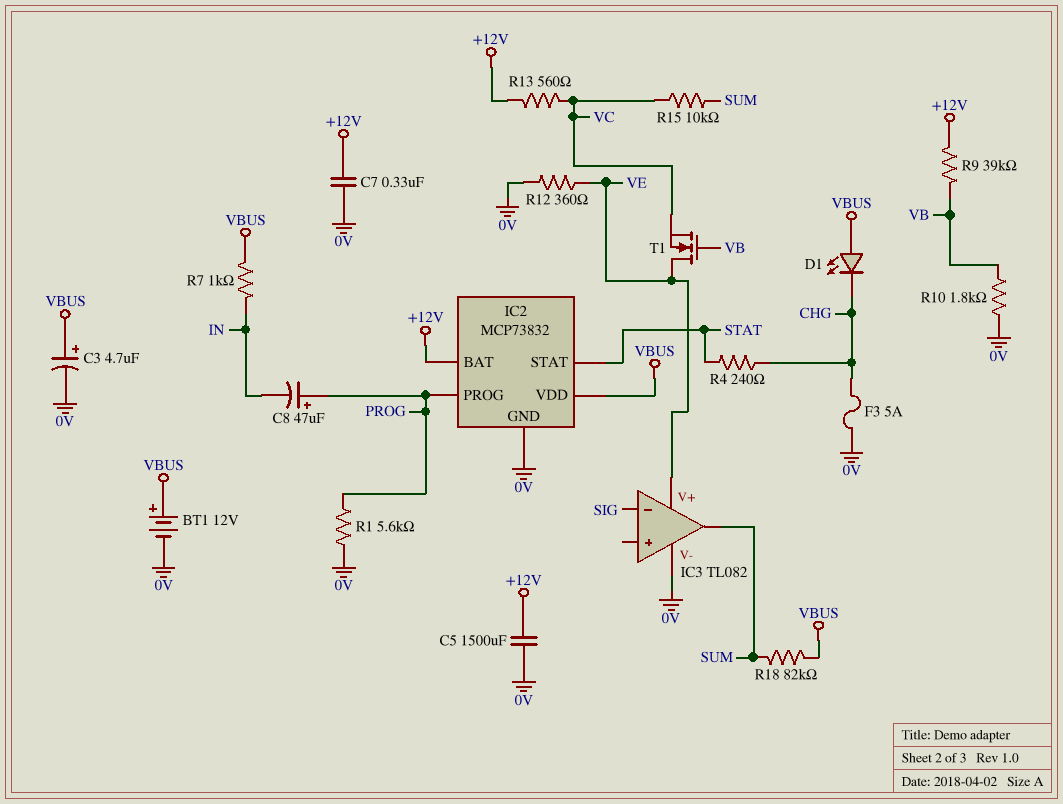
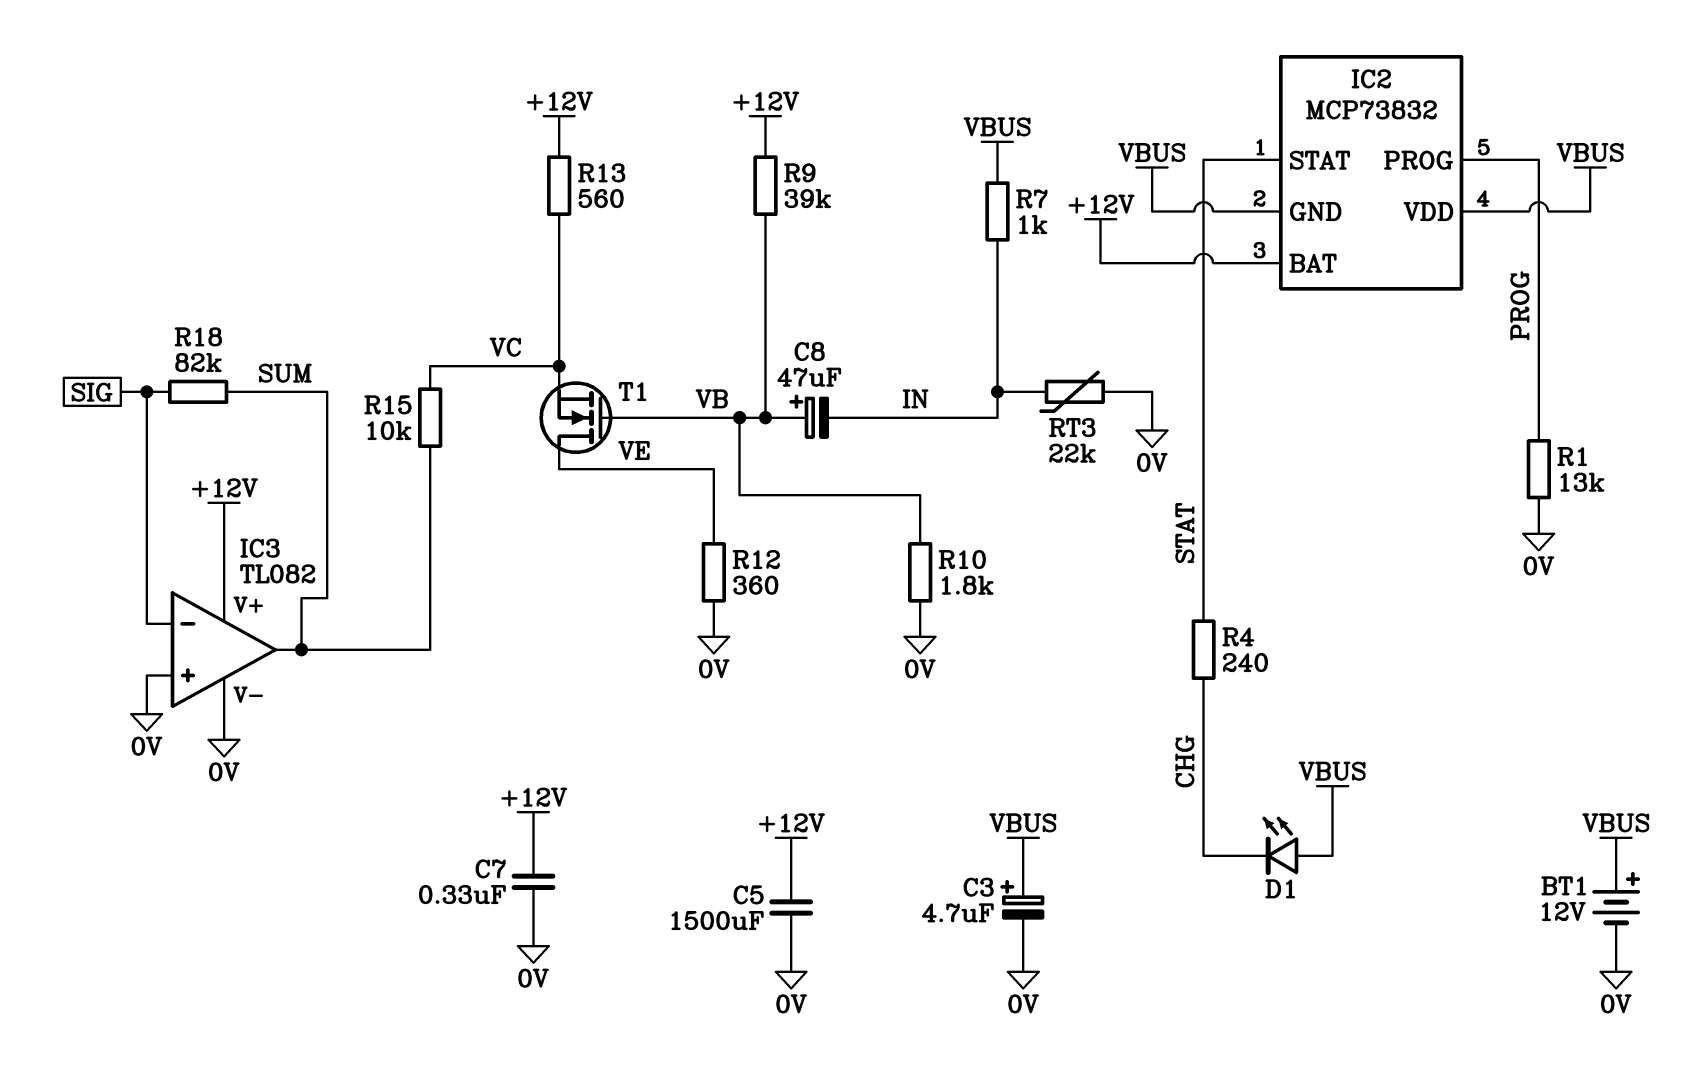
C8: 47uF (plus PROG, minus IN) -> 47uF (plus VB, minus IN)
F3: 5A (0V, CHG) -> none
IC2 pin GND: 0V -> VBUS
IC3 pin V+: VE -> +12V
IC3 pin in+: none -> 0V
R1: 5.6k (0V, PROG) -> 13k (0V, PROG)
R18: 82k (SUM, VBUS) -> 82k (SIG, SUM)
RT3: none -> 22k (0V, IN)

